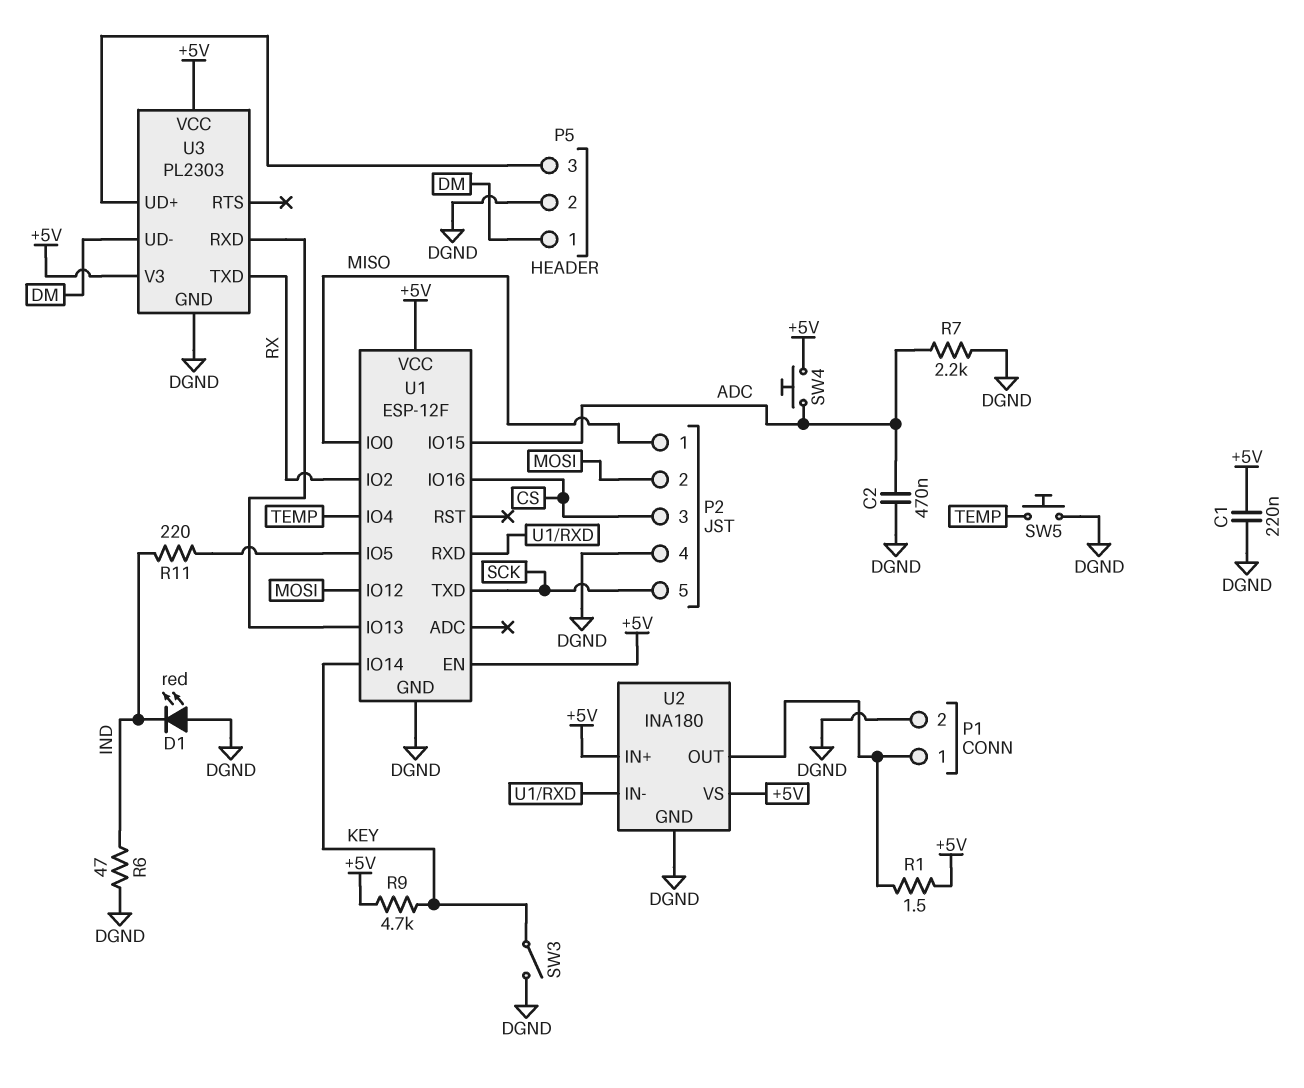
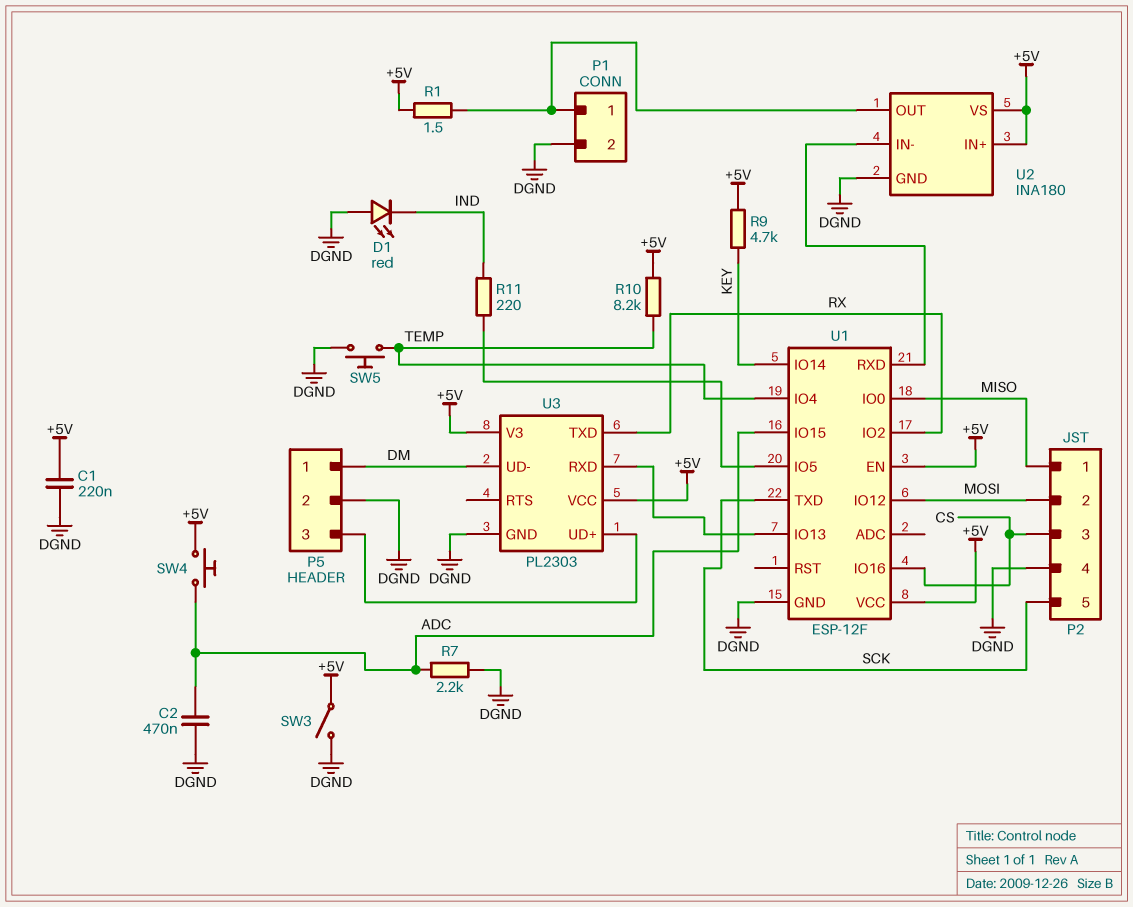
R6: 47 (DGND, IND) -> none
R10: none -> 8.2k (+5V, TEMP)
SW3: switch (DGND, KEY) -> switch (+5V, DGND)

